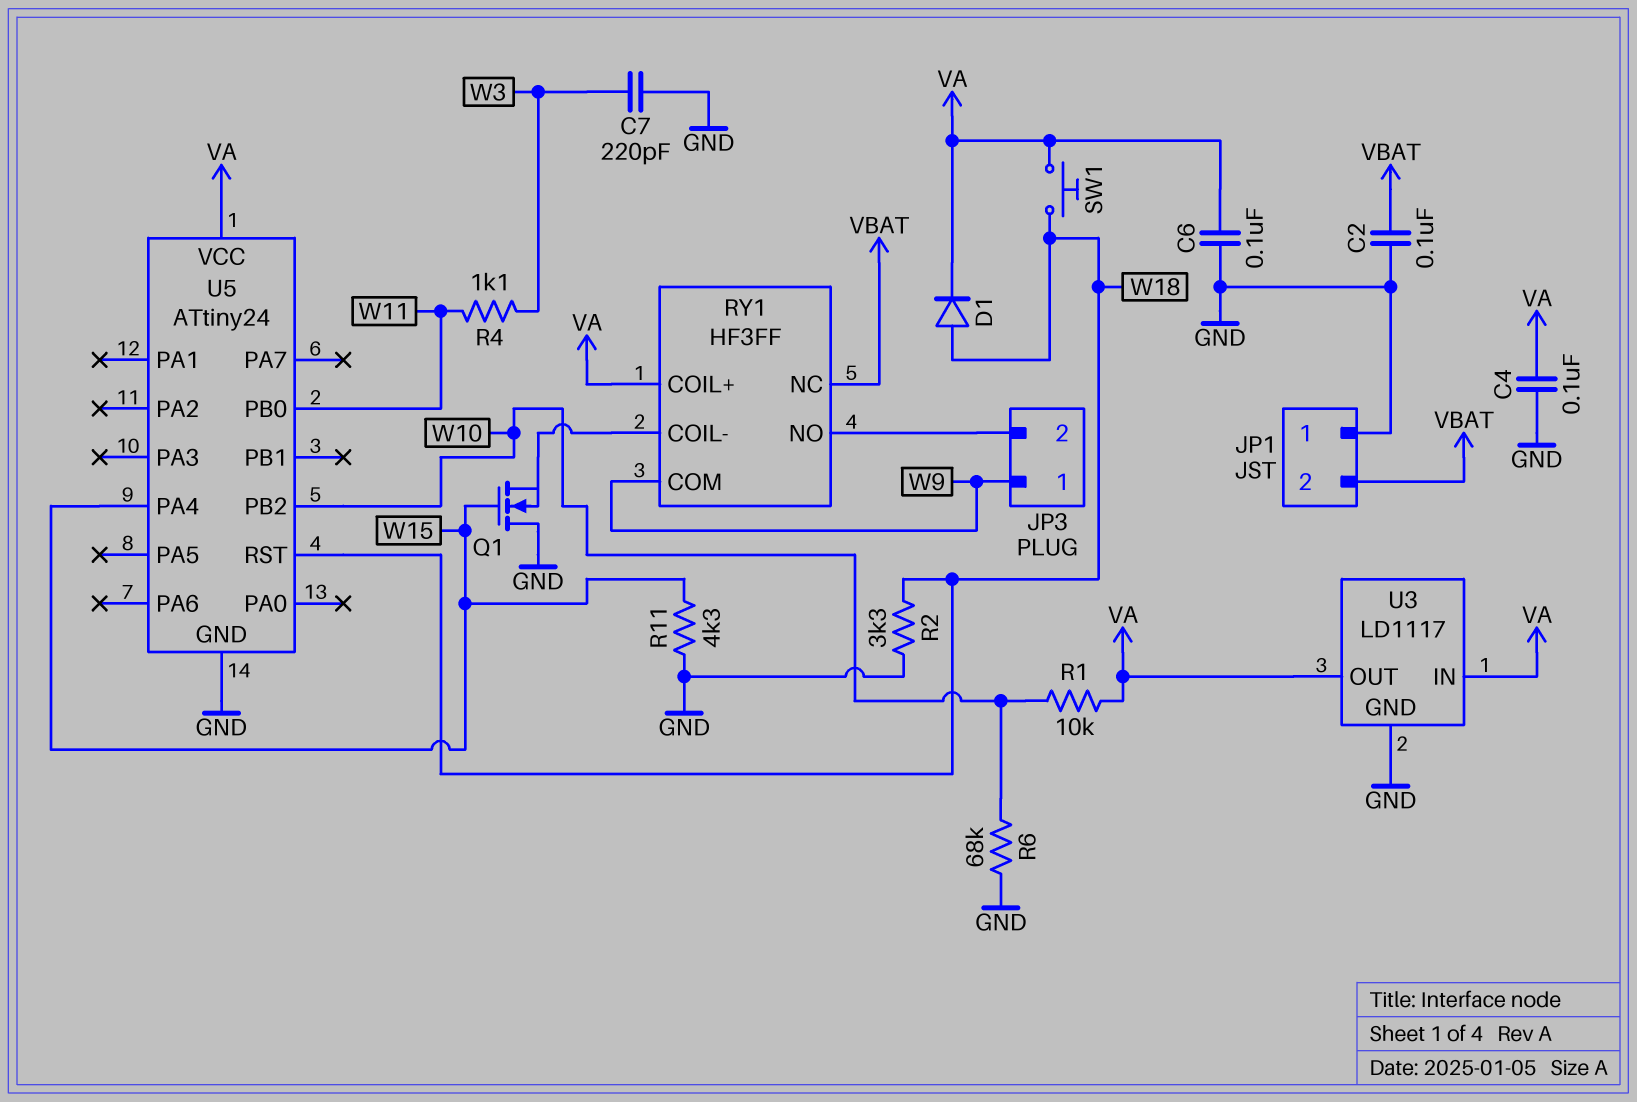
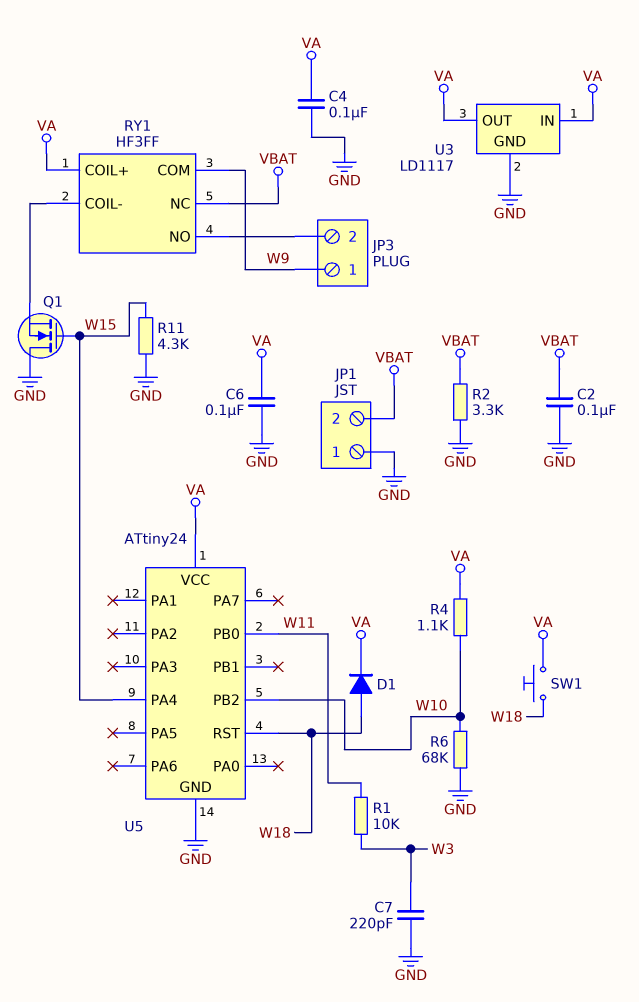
R1: 10k (VA, W10) -> 10k (W3, W11)
R2: 3.3k (GND, W18) -> 3.3k (GND, VBAT)
R4: 1.1k (W3, W11) -> 1.1k (VA, W10)

